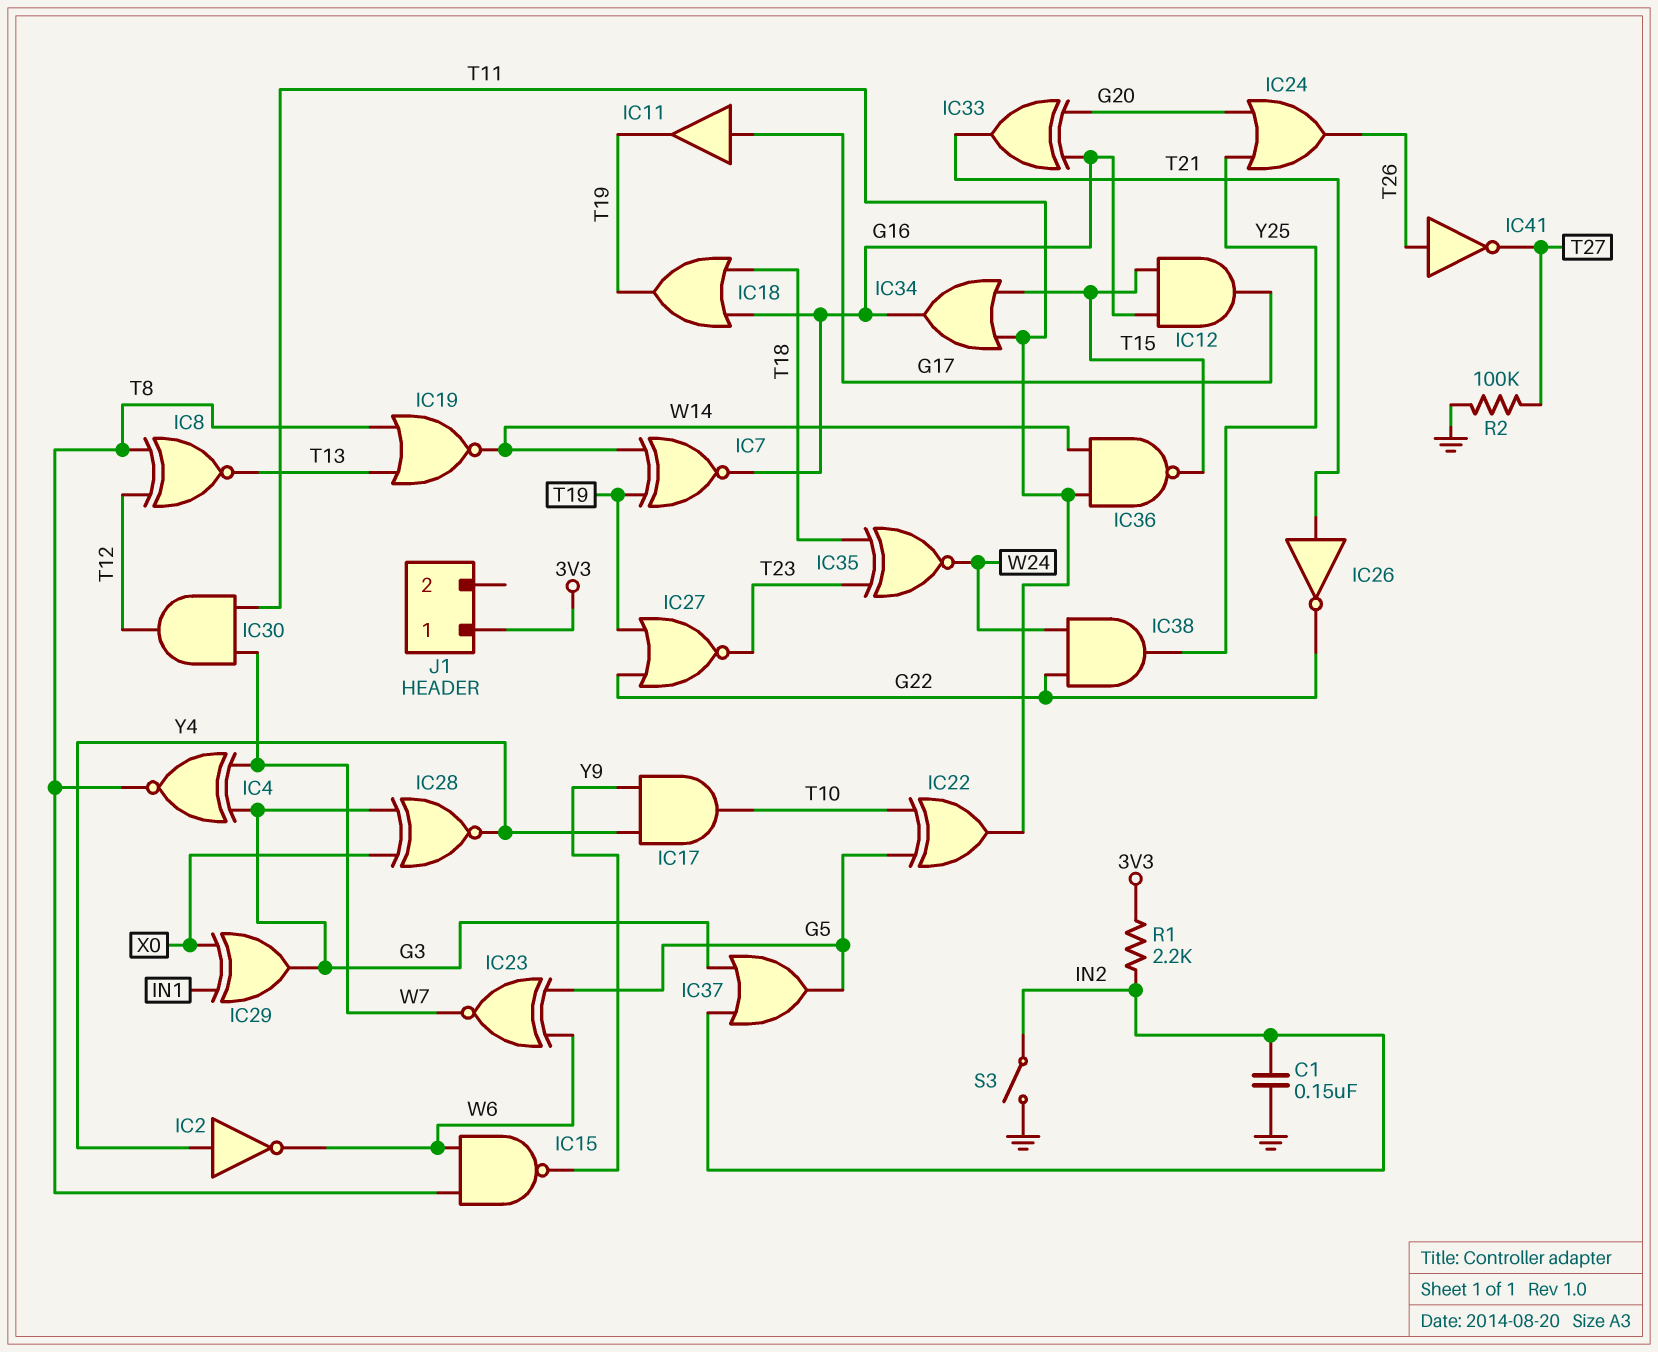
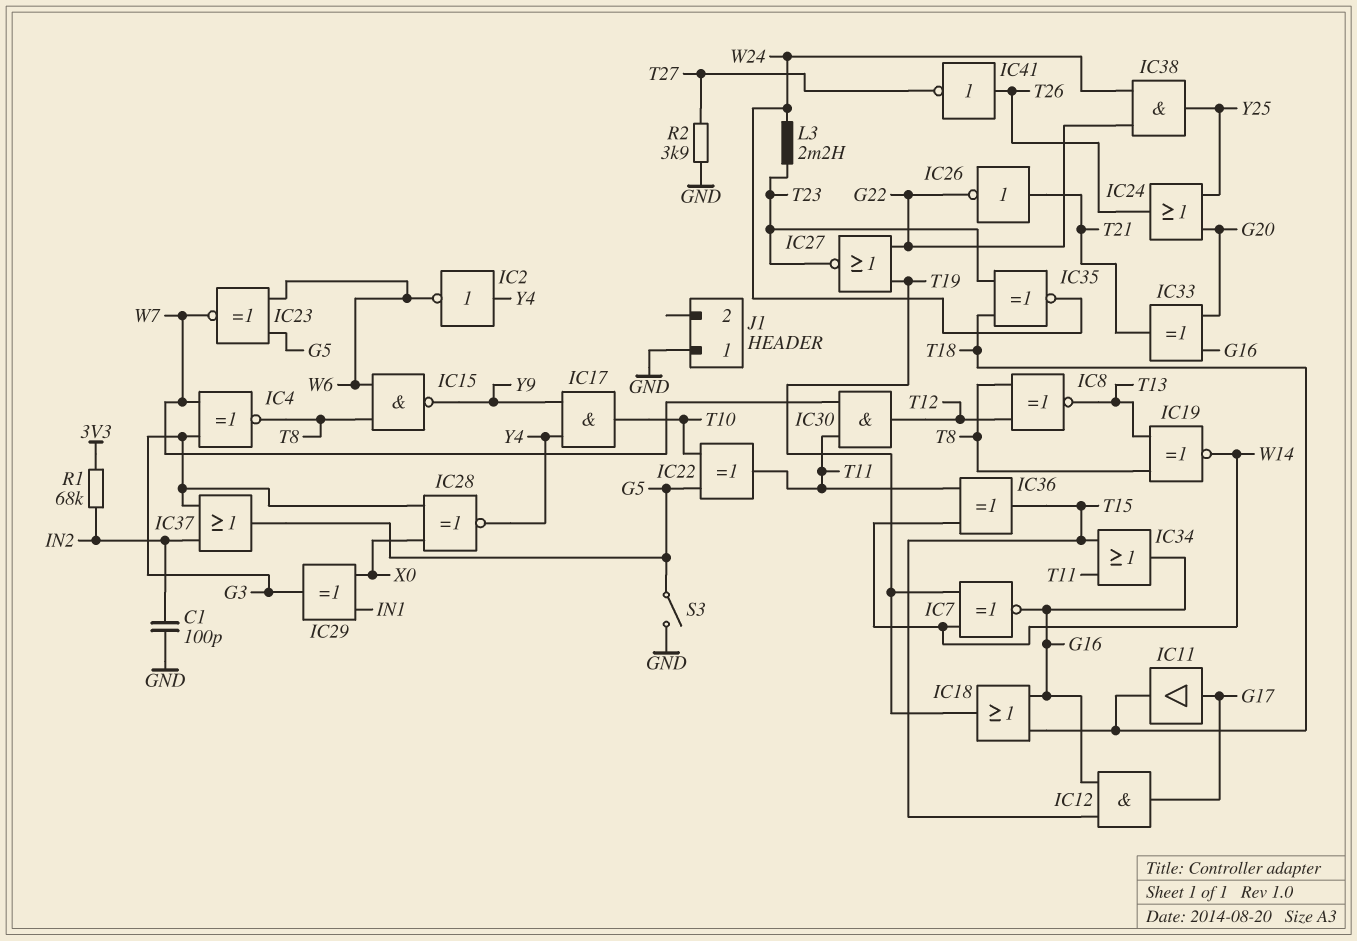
C1: 150nF (GND, IN2) -> 100pF (GND, IN2)
IC11: buffer (in G17, out T19) -> buffer (in G17, out T18)
IC19: NOR (in T8, in T13, out W14) -> XNOR (in T8, in T13, out W14)
IC36: NAND (in T11, in W14, out T15) -> XOR (in T11, in W14, out T15)
J1 pin 1: 3V3 -> GND
L3: none -> 2.2mH (T23, W24)
R1: 2.2k (3V3, IN2) -> 68k (3V3, IN2)
R2: 100k (GND, T27) -> 3.9k (GND, T27)
S3: switch (GND, IN2) -> switch (G5, GND)

